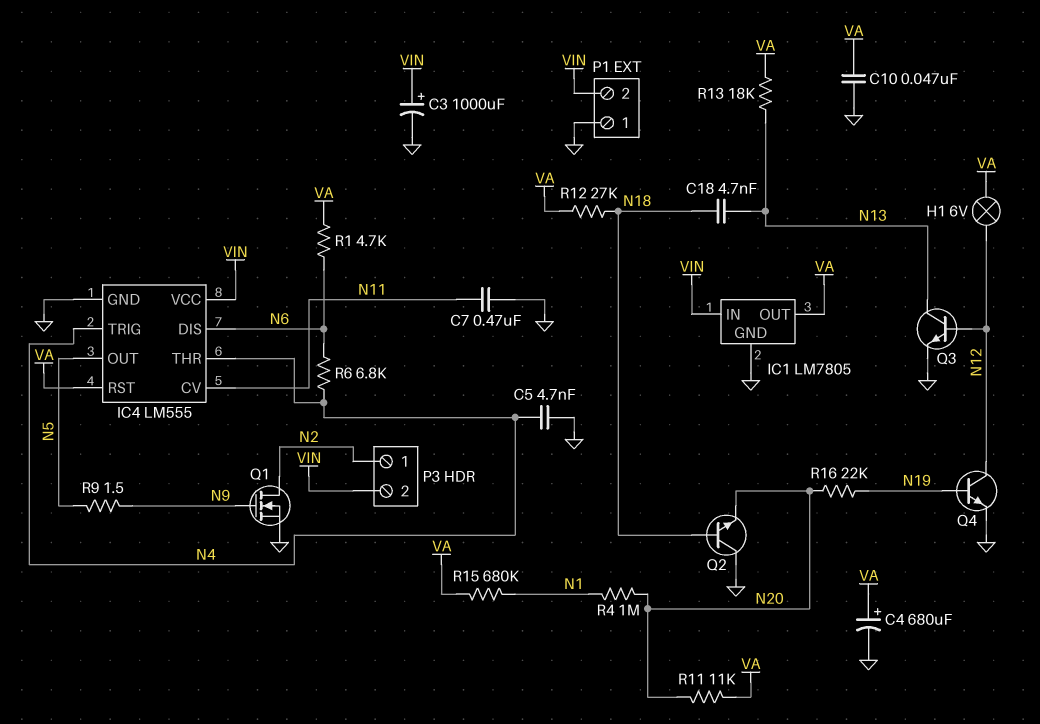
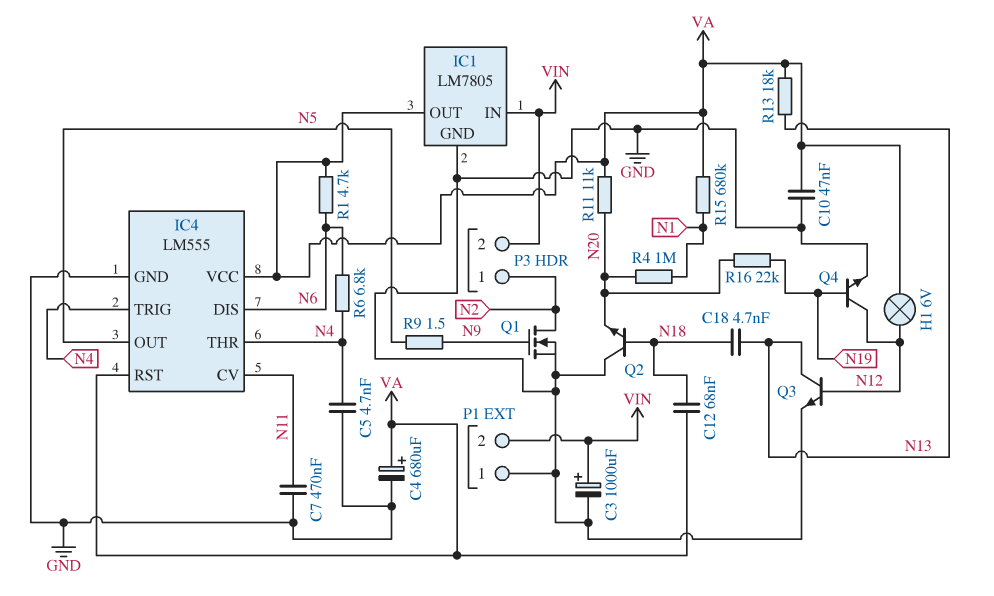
C12: none -> 68nF (N18, VA)
IC4 pin VCC: VIN -> VA
R12: 27k (N18, VA) -> none

